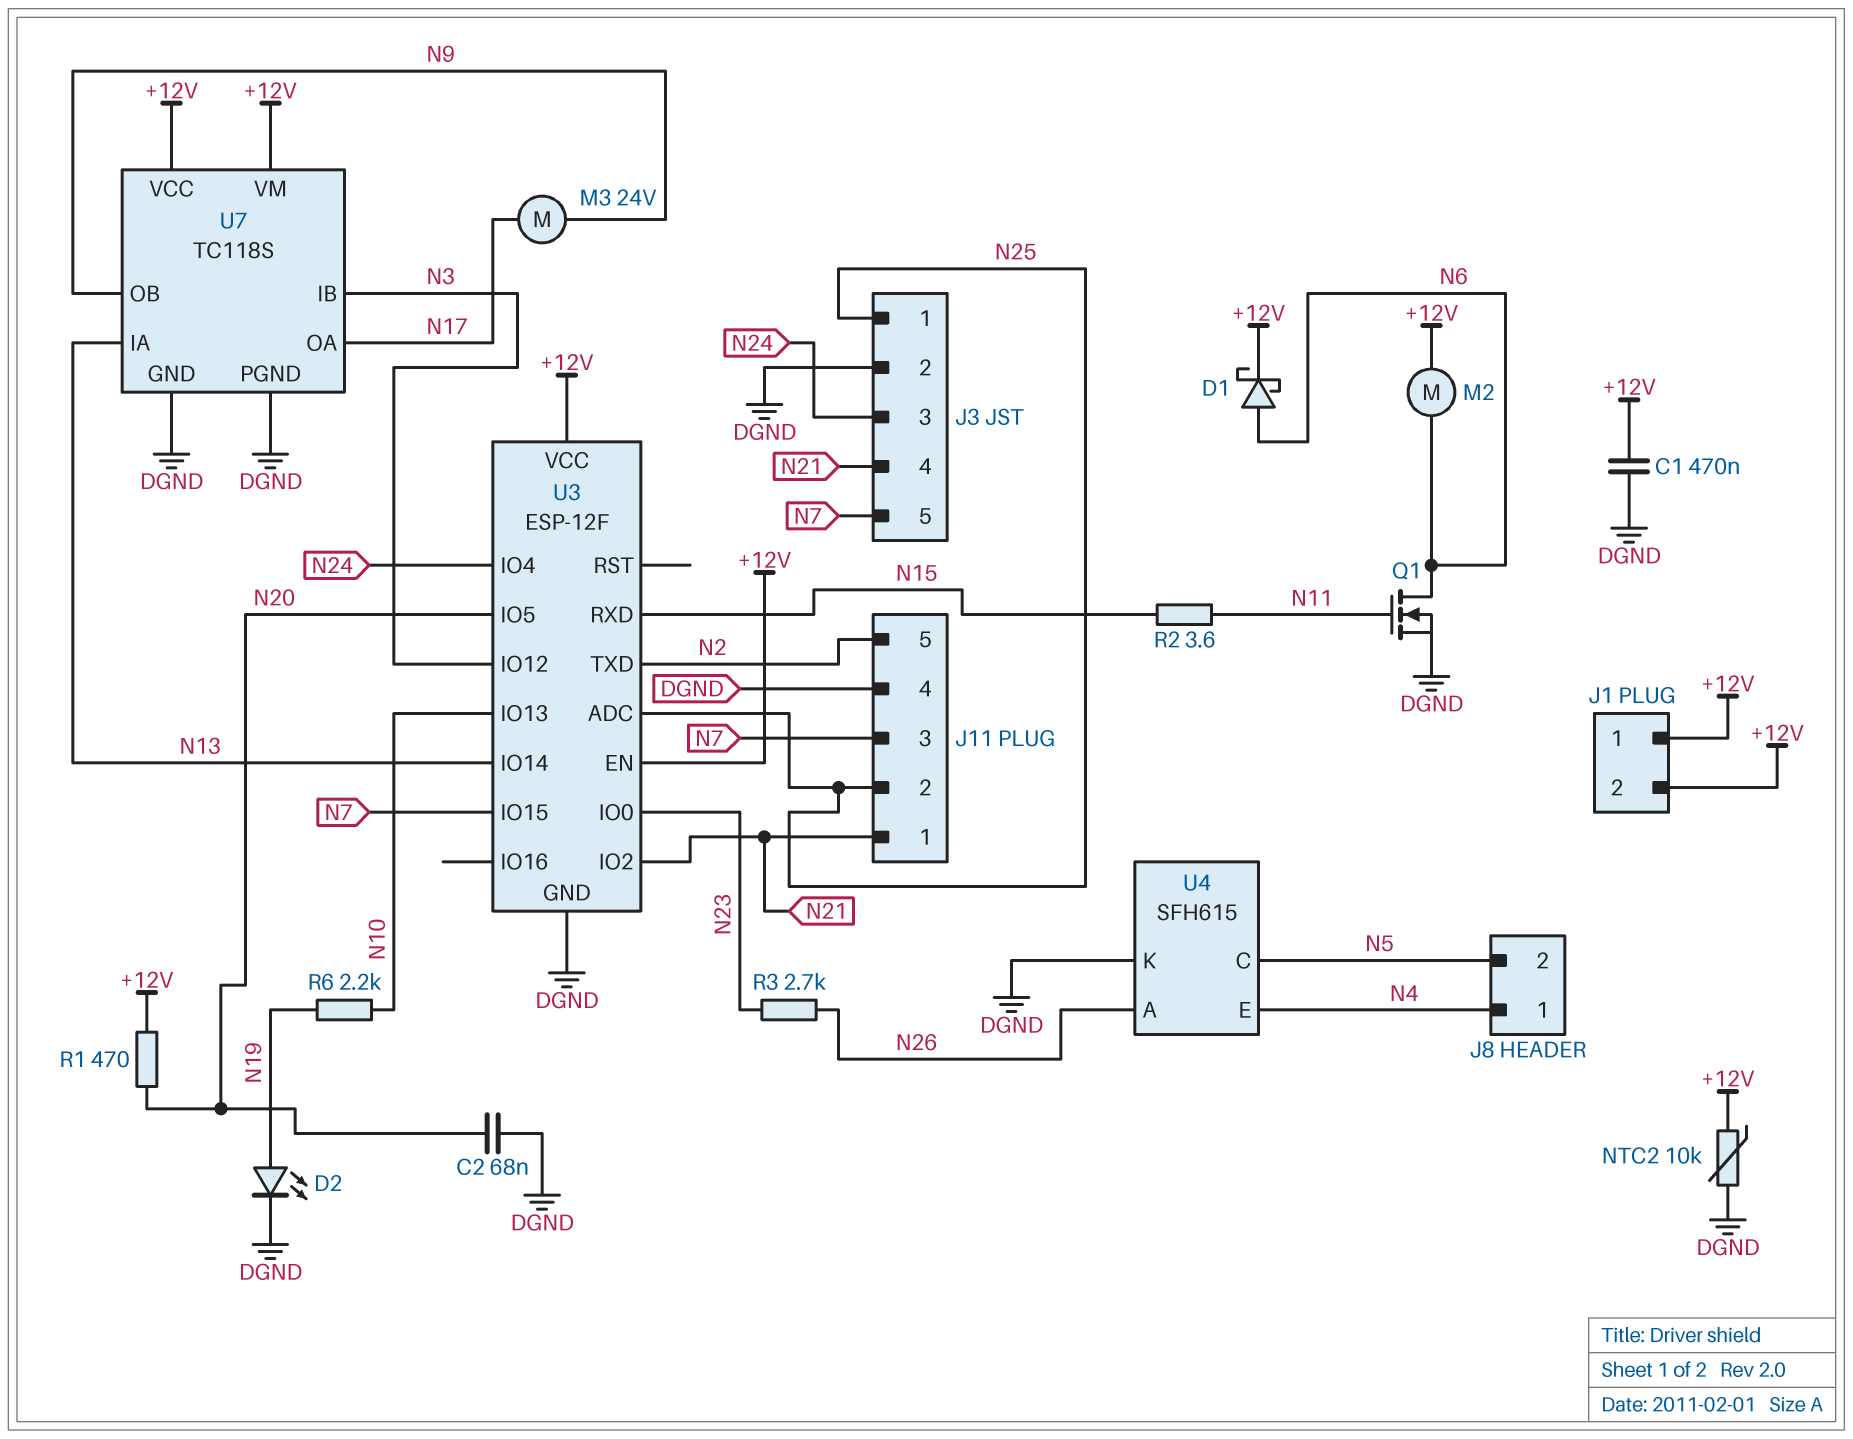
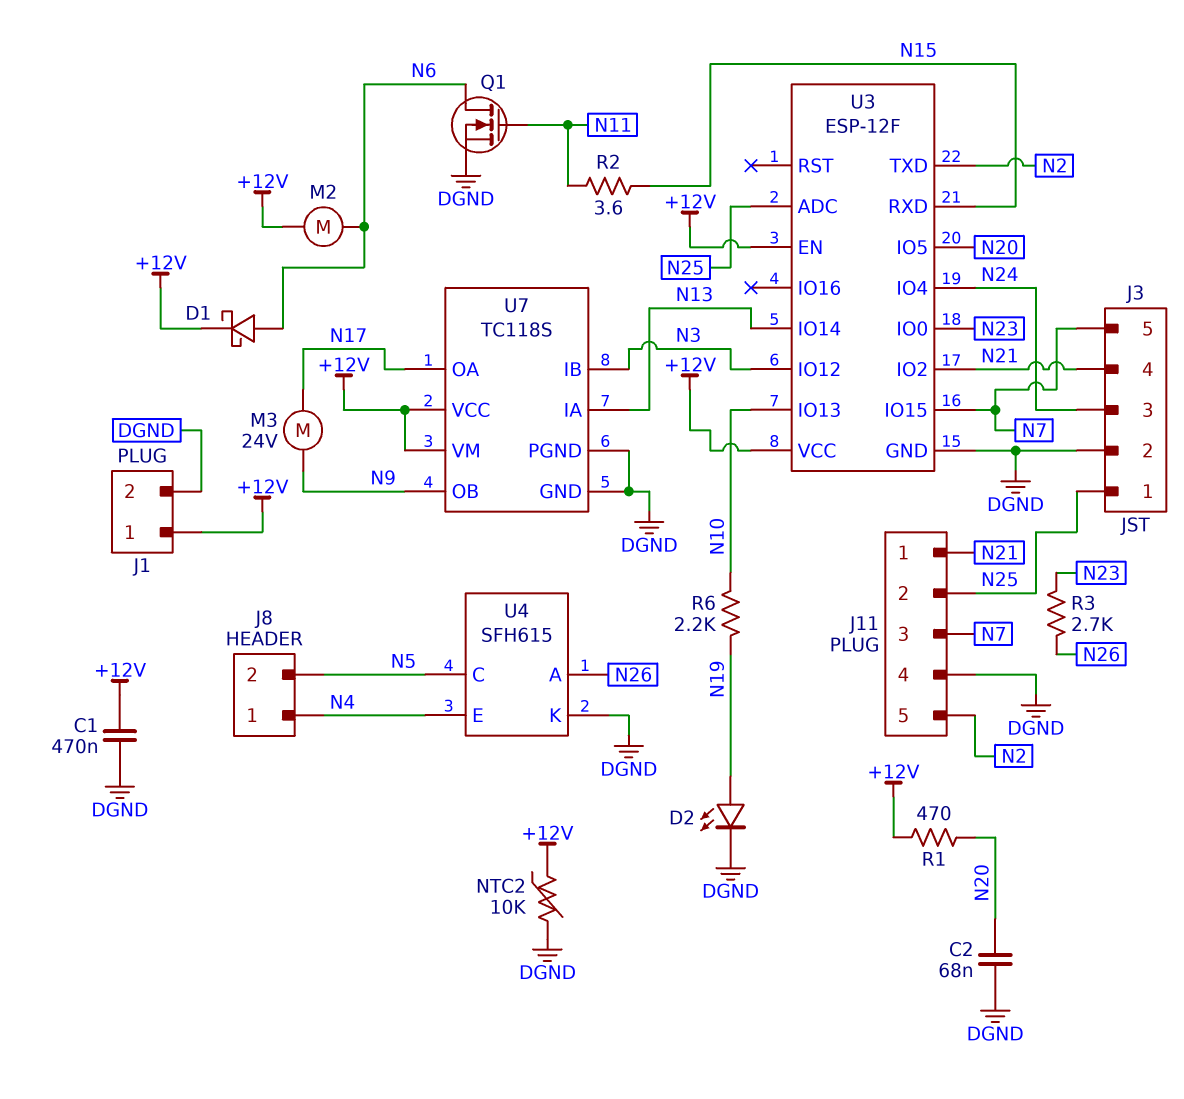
J1 pin 2: +12V -> DGND

